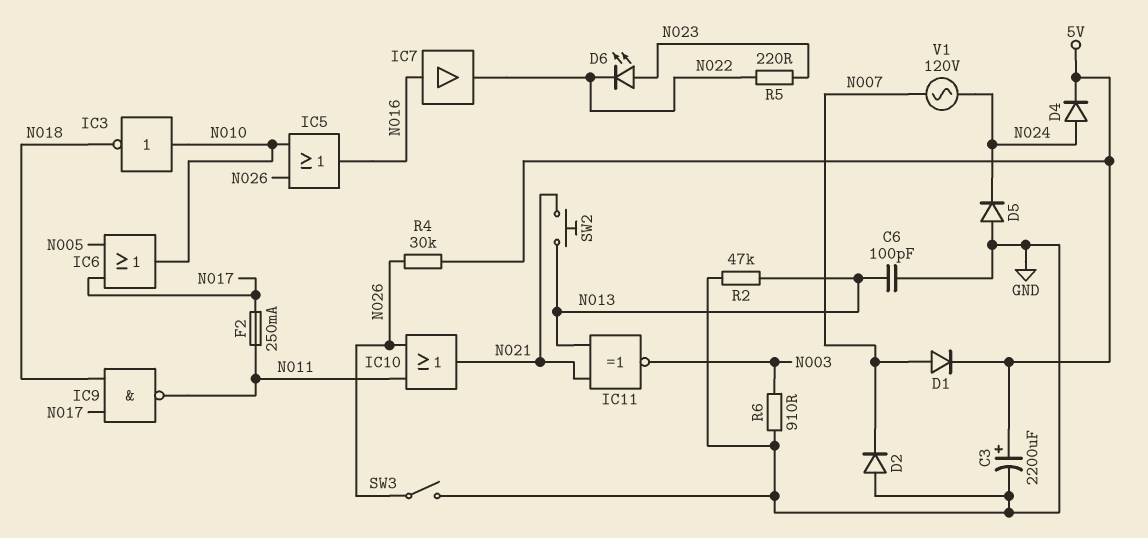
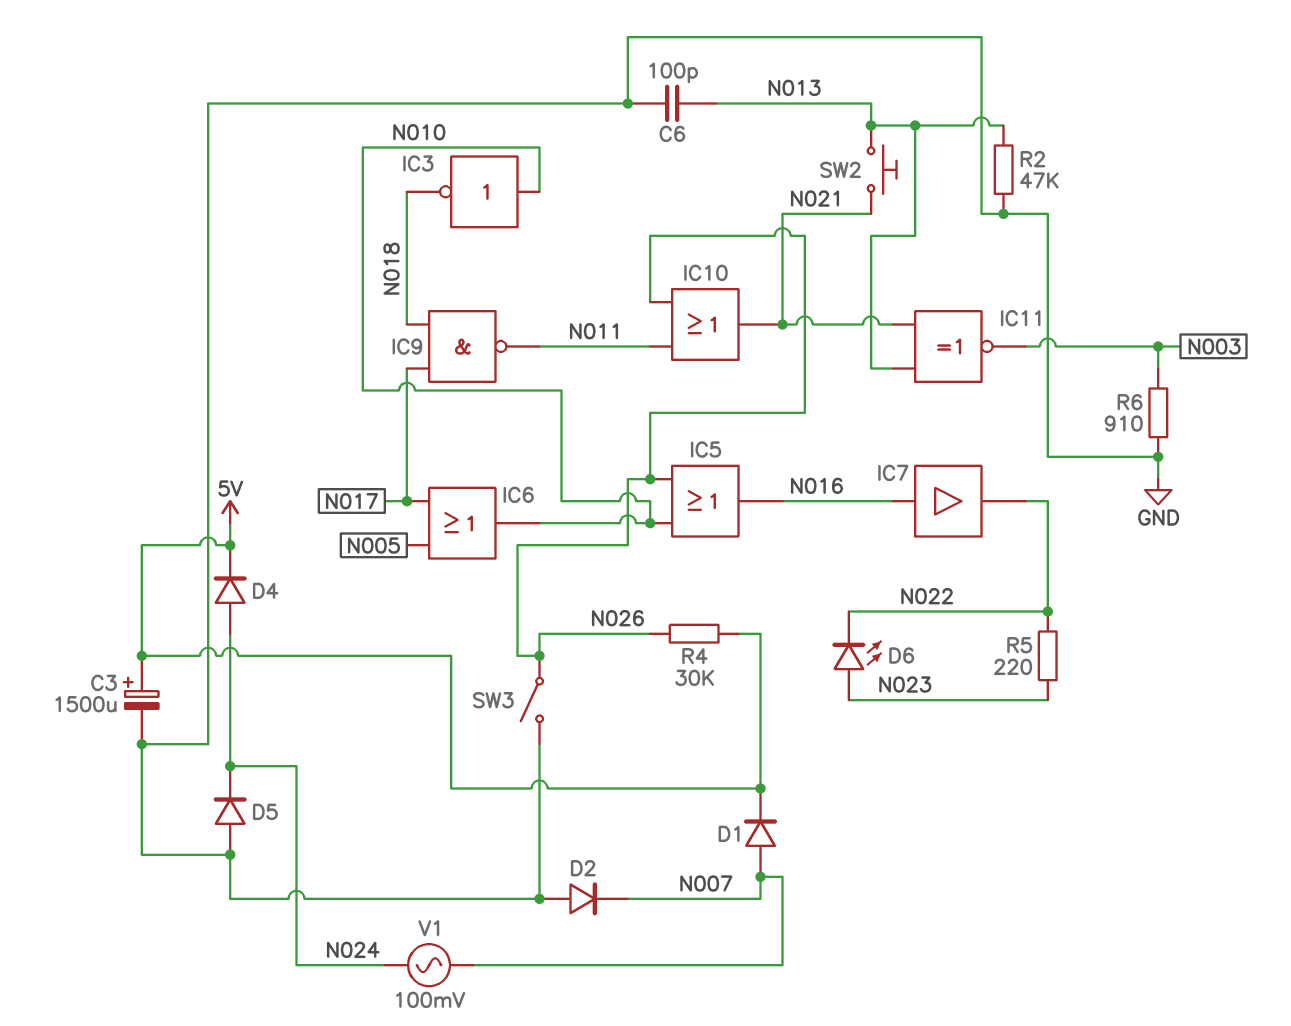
C3: 2200uF (plus 5V, minus GND) -> 1500uF (plus 5V, minus GND)
F2: 250mA (N011, N017) -> none
V1: AC 120V (N007, N024) -> AC 100mV (N007, N024)

